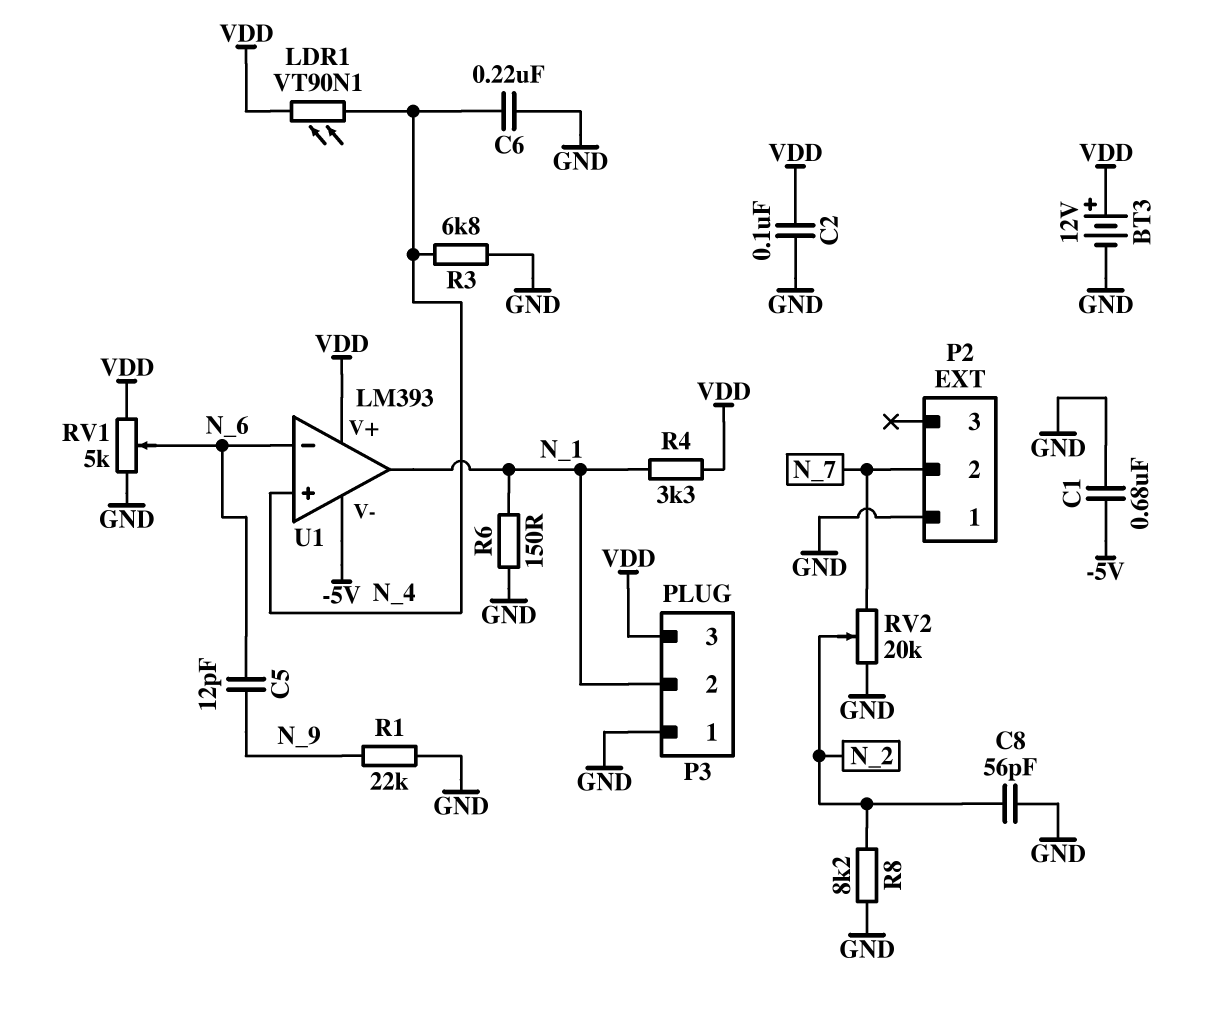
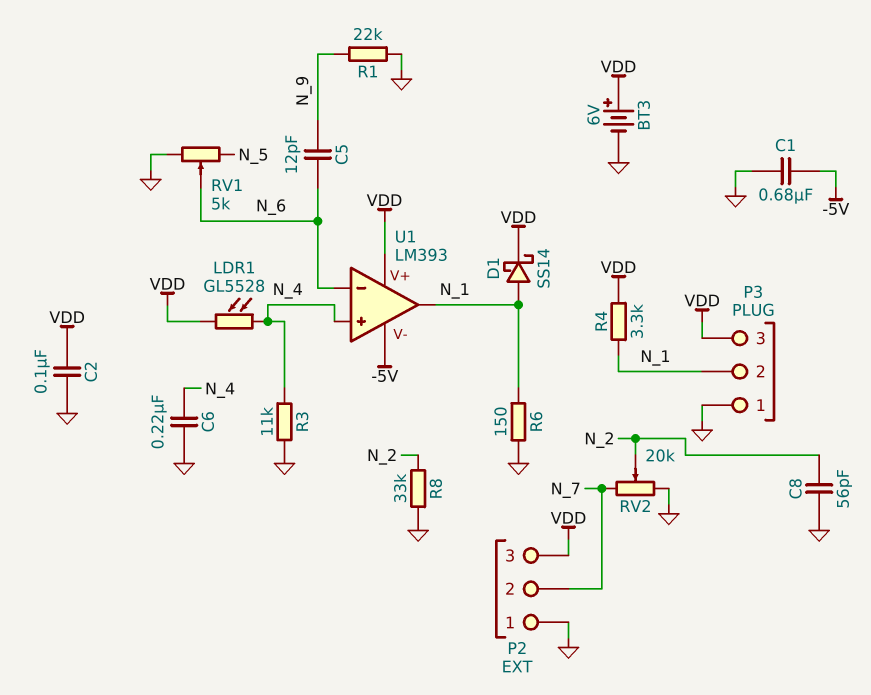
BT3: 12V (plus VDD, minus GND) -> 6V (plus VDD, minus GND)
D1: none -> schottky SS14 (A N_1, K VDD)
LDR1: VT90N1 (N_4, VDD) -> GL5528 (N_4, VDD)
P2 pin 3: none -> VDD
R3: 6.8k (GND, N_4) -> 11k (GND, N_4)
R8: 8.2k (GND, N_2) -> 33k (GND, N_2)
RV1: 5k (GND, VDD, wiper N_6) -> 5k (GND, N_5, wiper N_6)

